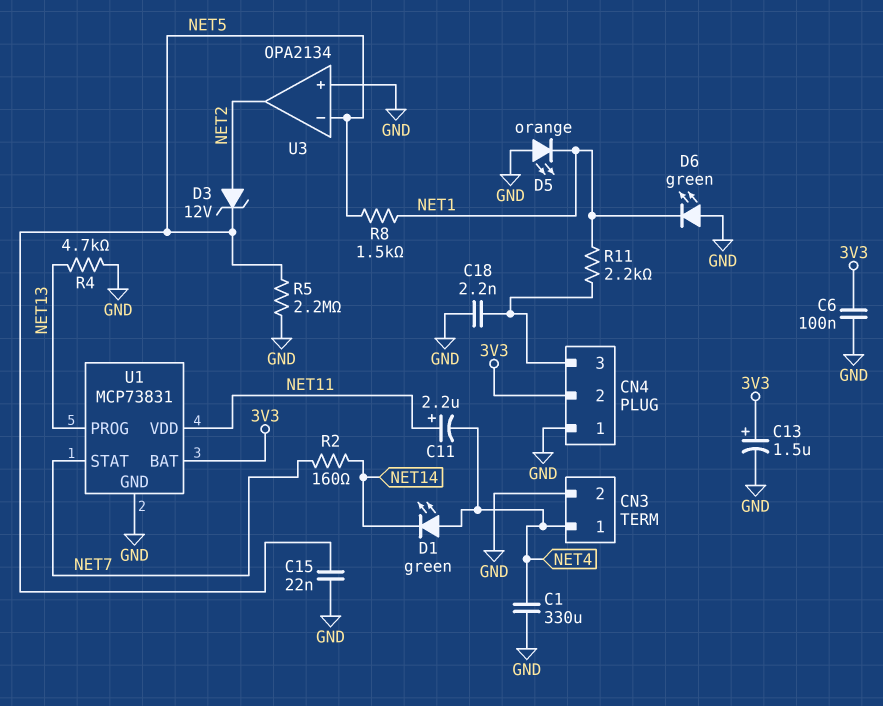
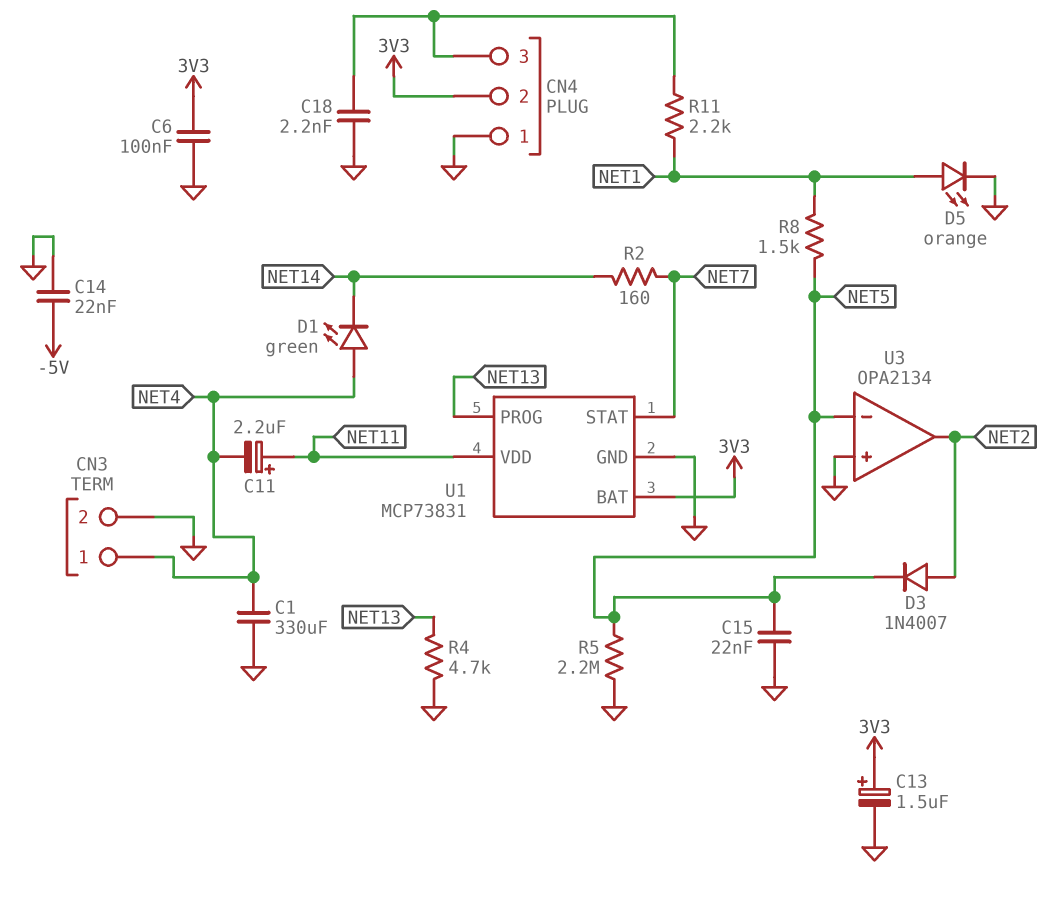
C14: none -> 22nF (-5V, GND)
D3: zener 12V (A NET2, K NET5) -> diode 1N4007 (A NET2, K NET5)
D5: LED orange (A GND, K NET1) -> LED orange (A NET1, K GND)
D6: LED green (A GND, K NET1) -> none

